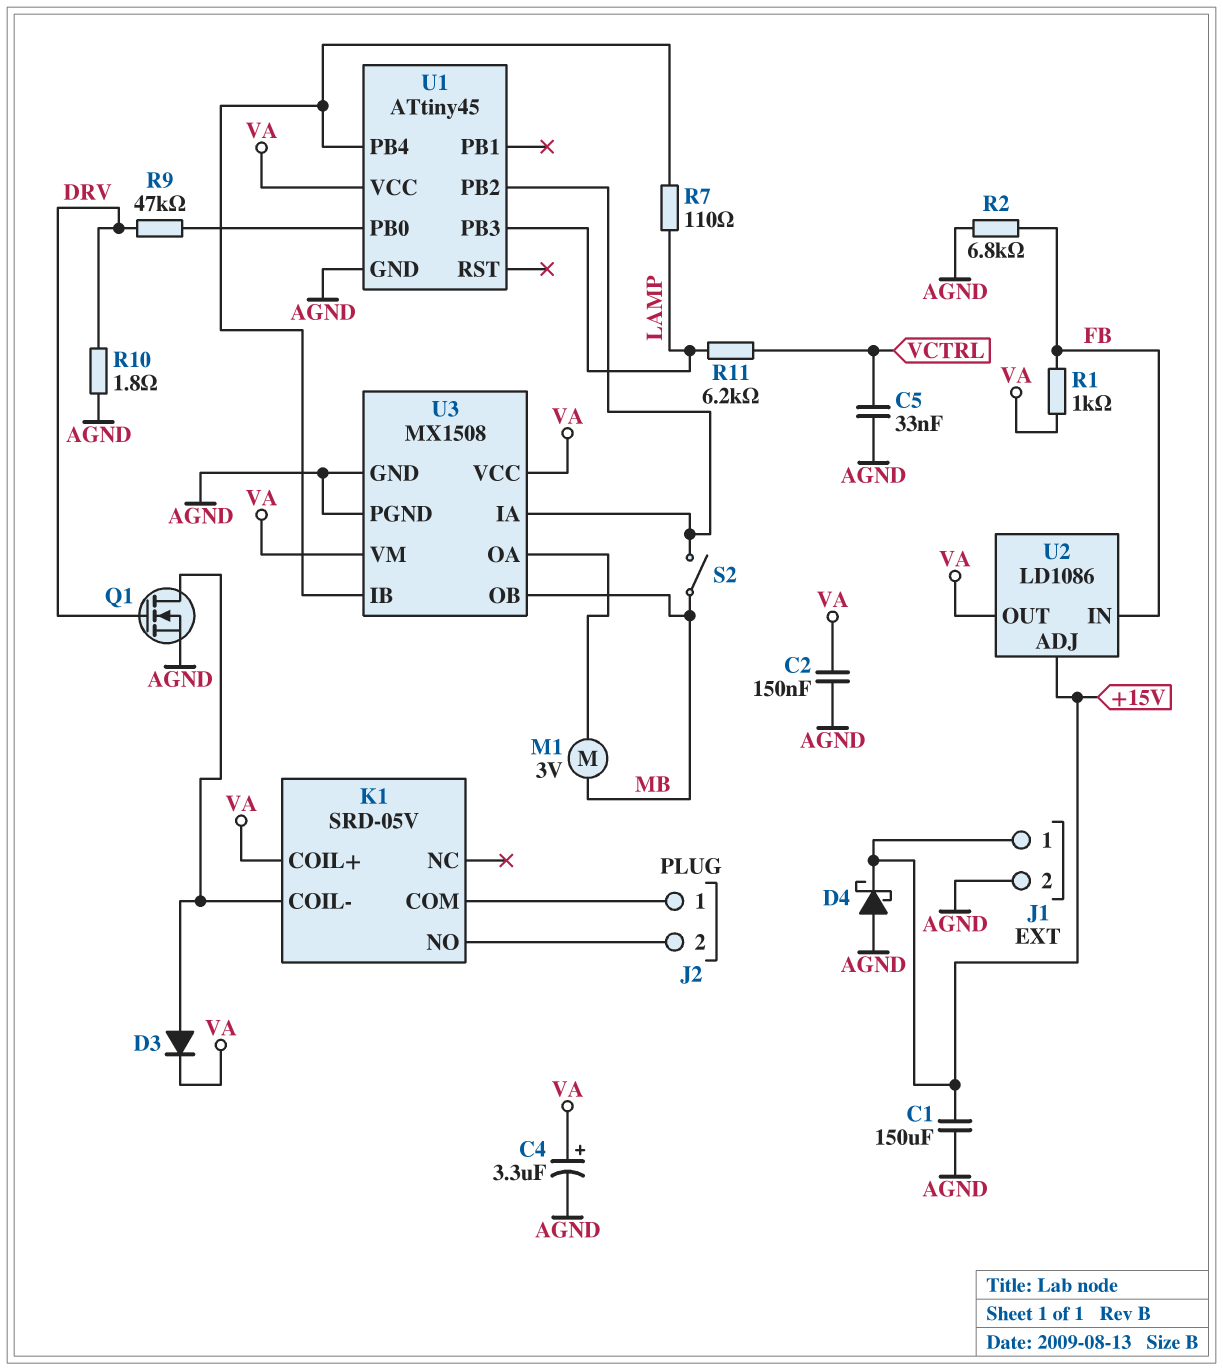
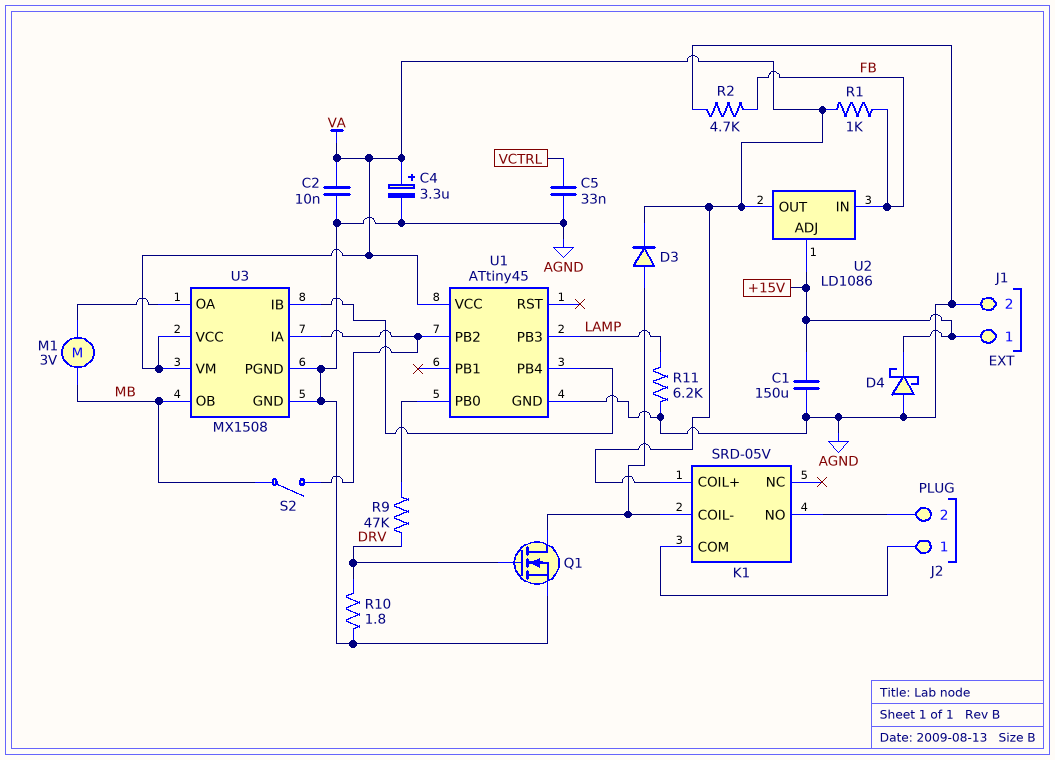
C2: 150nF (AGND, VA) -> 10nF (AGND, VA)
R2: 6.8k (AGND, FB) -> 4.7k (AGND, FB)
R7: 110 (LAMP, U1/PB4) -> none
R11: 6.2k (LAMP, VCTRL) -> 6.2k (AGND, LAMP)

